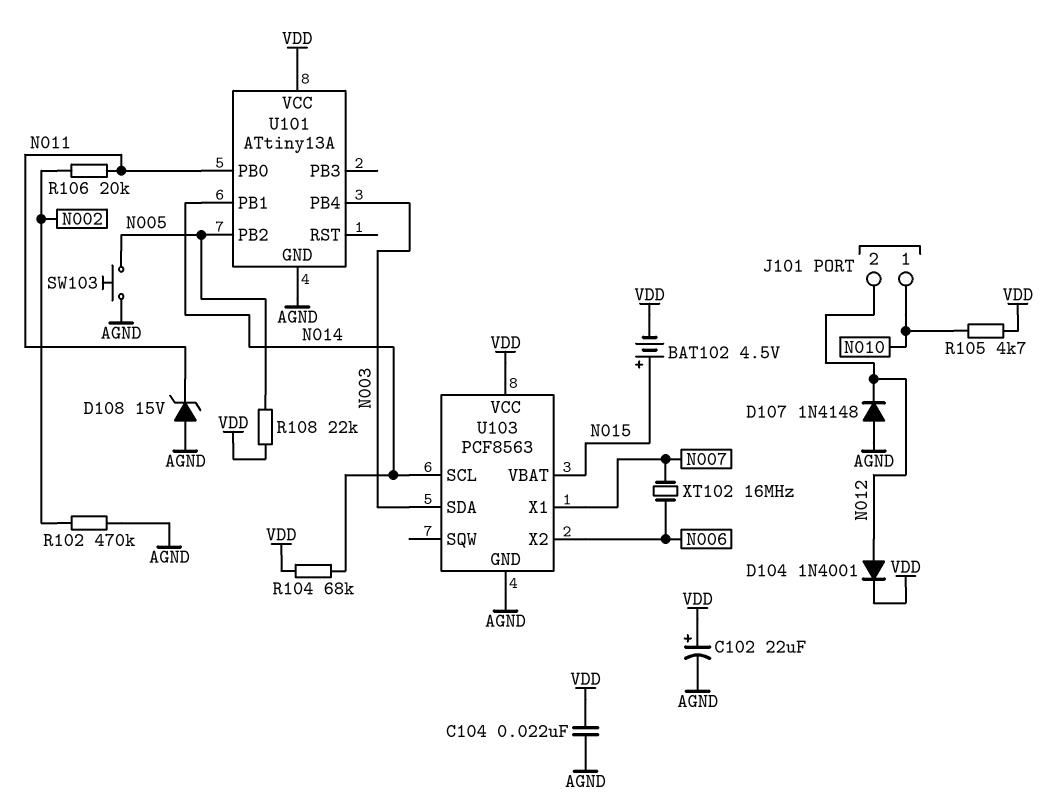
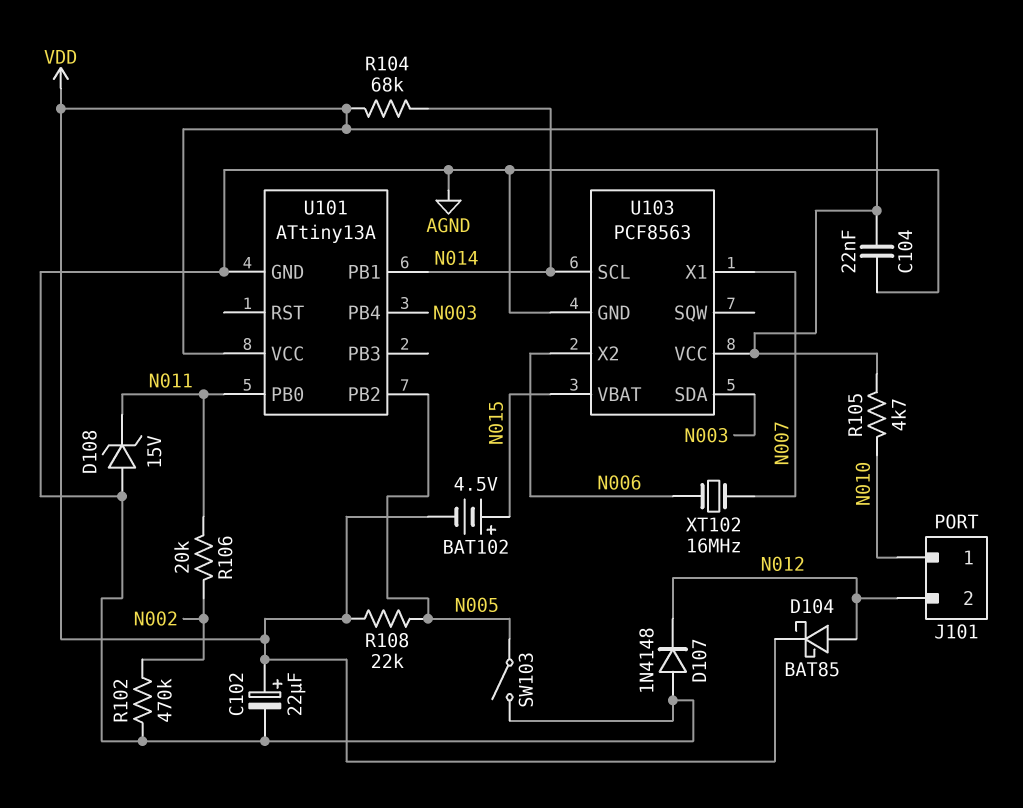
D104: diode 1N4001 (A N012, K VDD) -> schottky BAT85 (A N012, K VDD)
SW103: button (AGND, N005) -> switch (AGND, N005)

